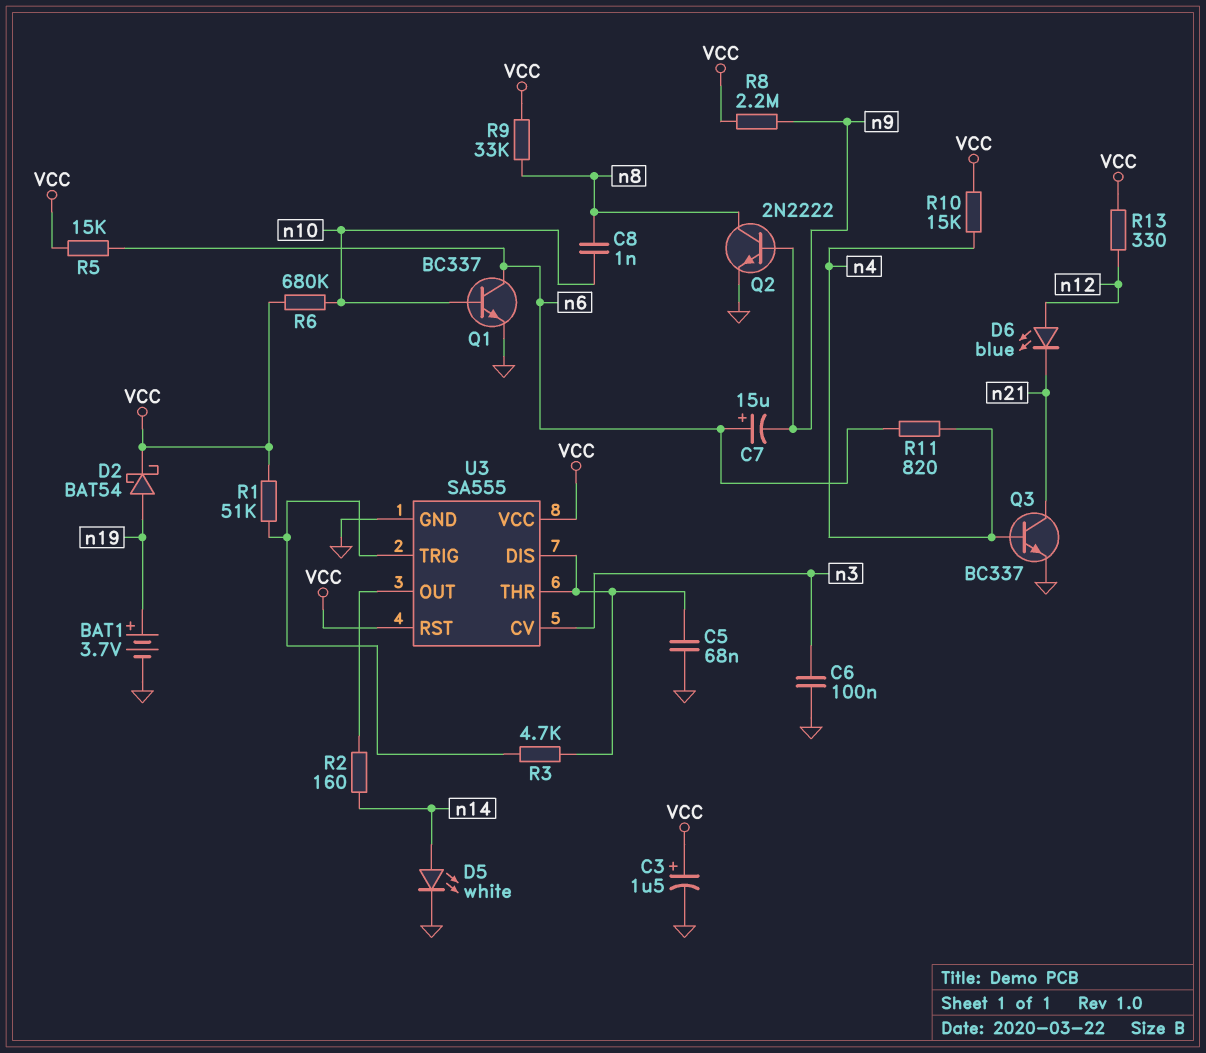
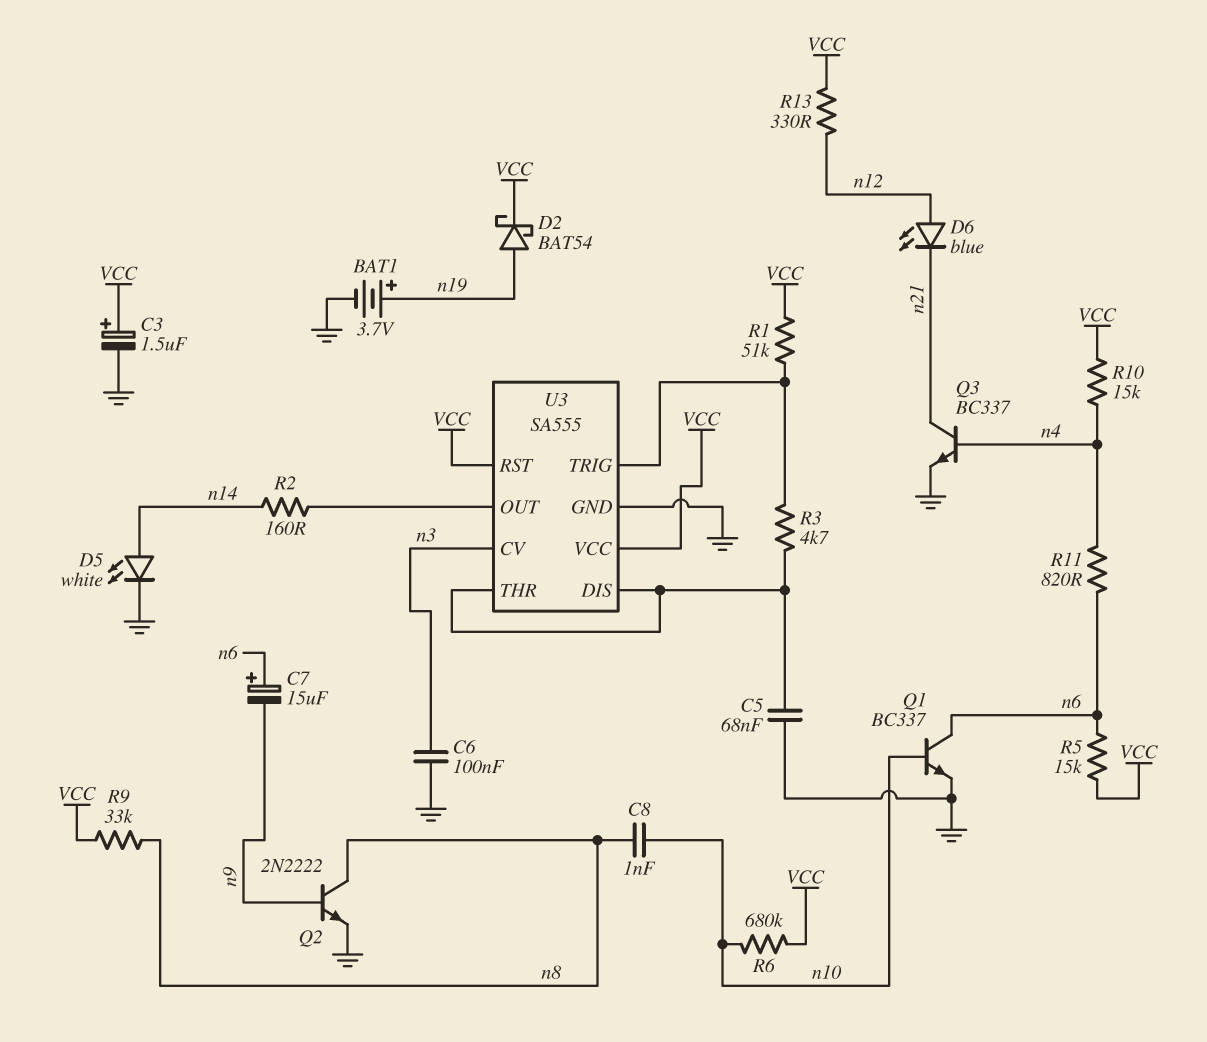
R8: 2.2M (VCC, n9) -> none

